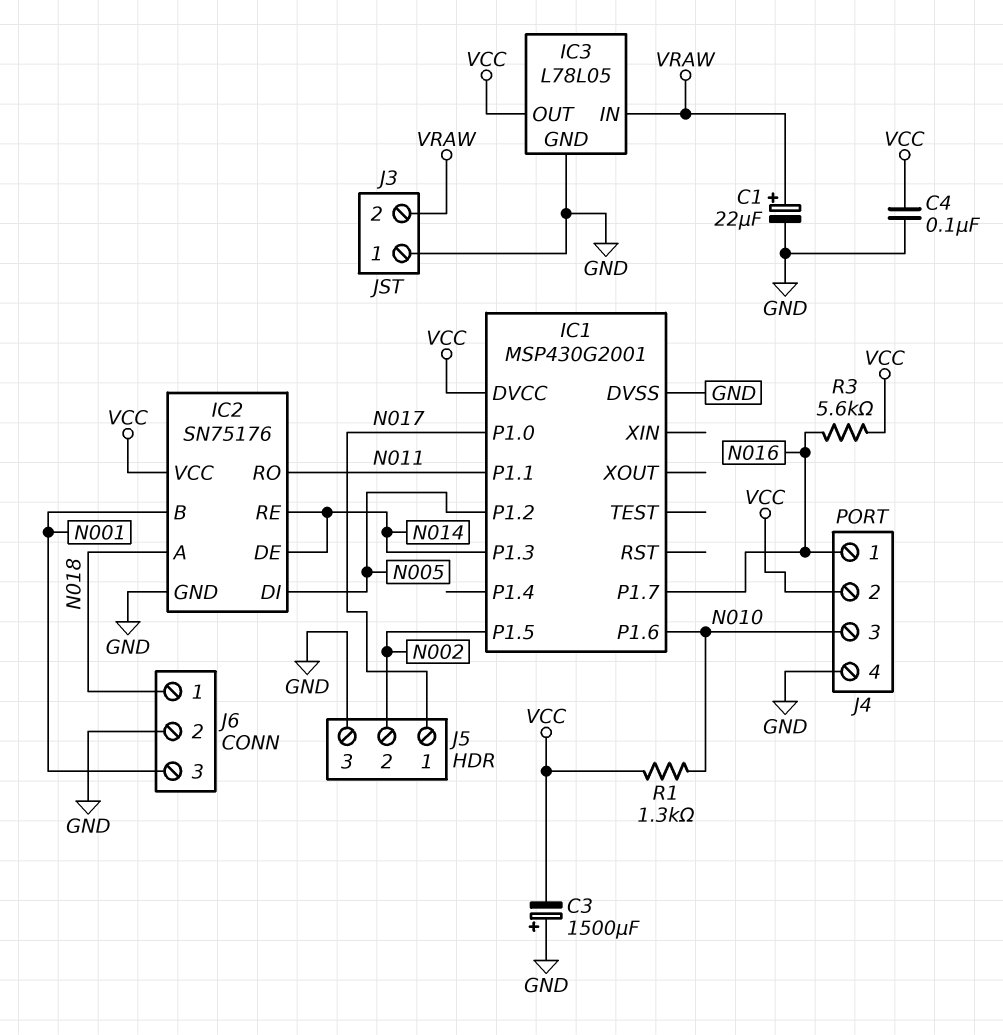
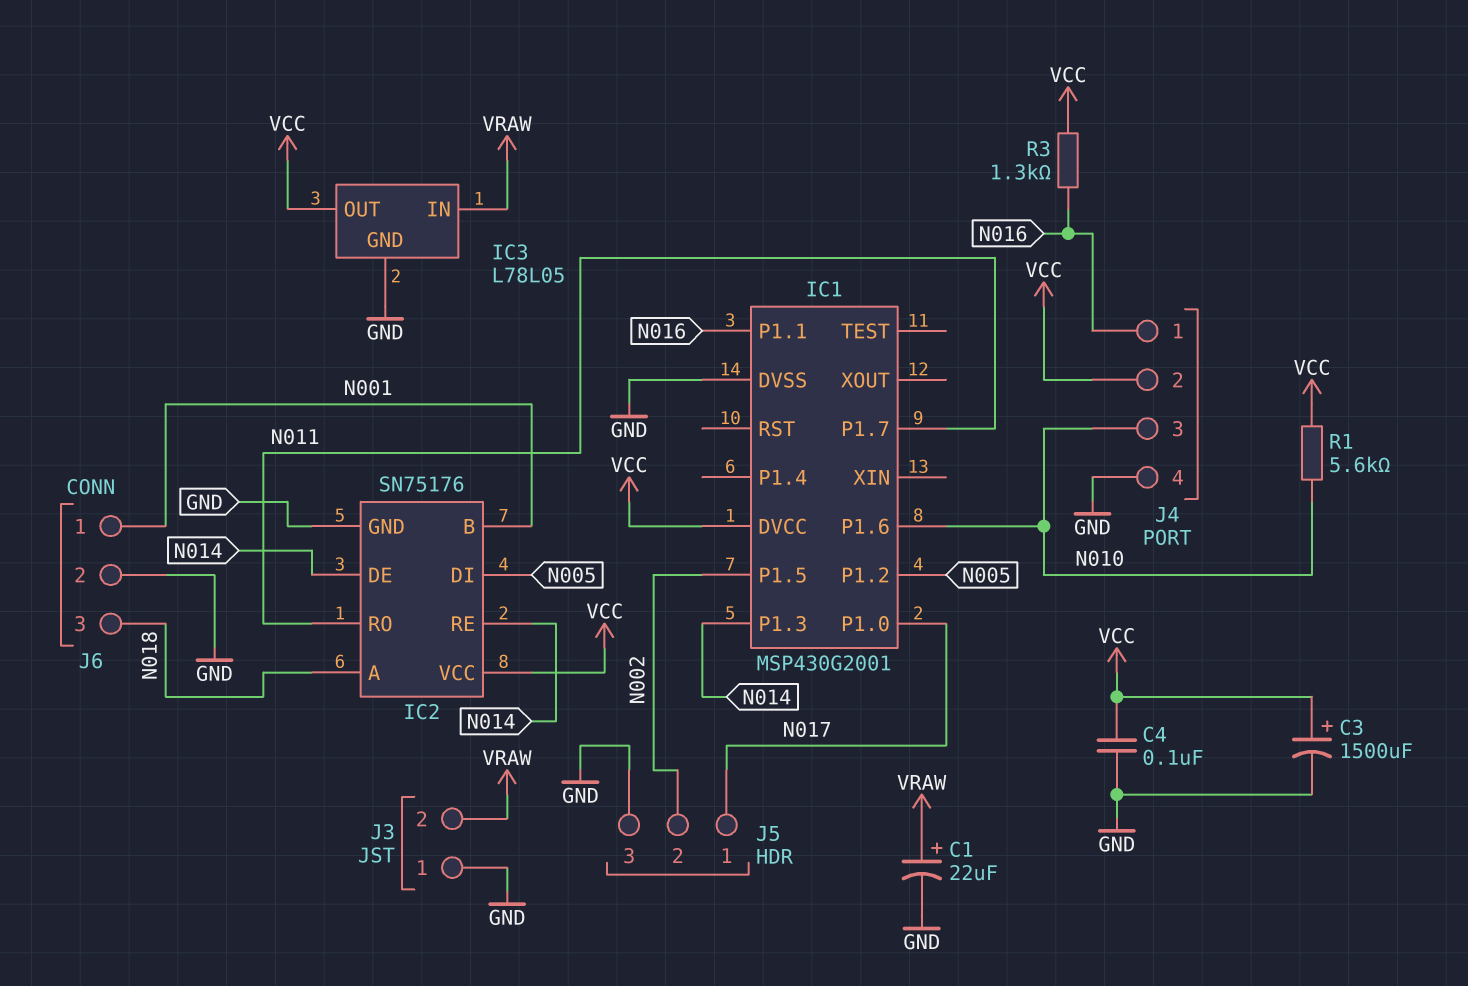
C3: 1500uF (plus GND, minus VCC) -> 1500uF (plus VCC, minus GND)
IC1 pin P1.1: N011 -> N016
IC1 pin P1.7: N016 -> N011
J6 pin 1: N018 -> N001
J6 pin 3: N001 -> N018
R1: 1.3k (N010, VCC) -> 5.6k (N010, VCC)
R3: 5.6k (N016, VCC) -> 1.3k (N016, VCC)

